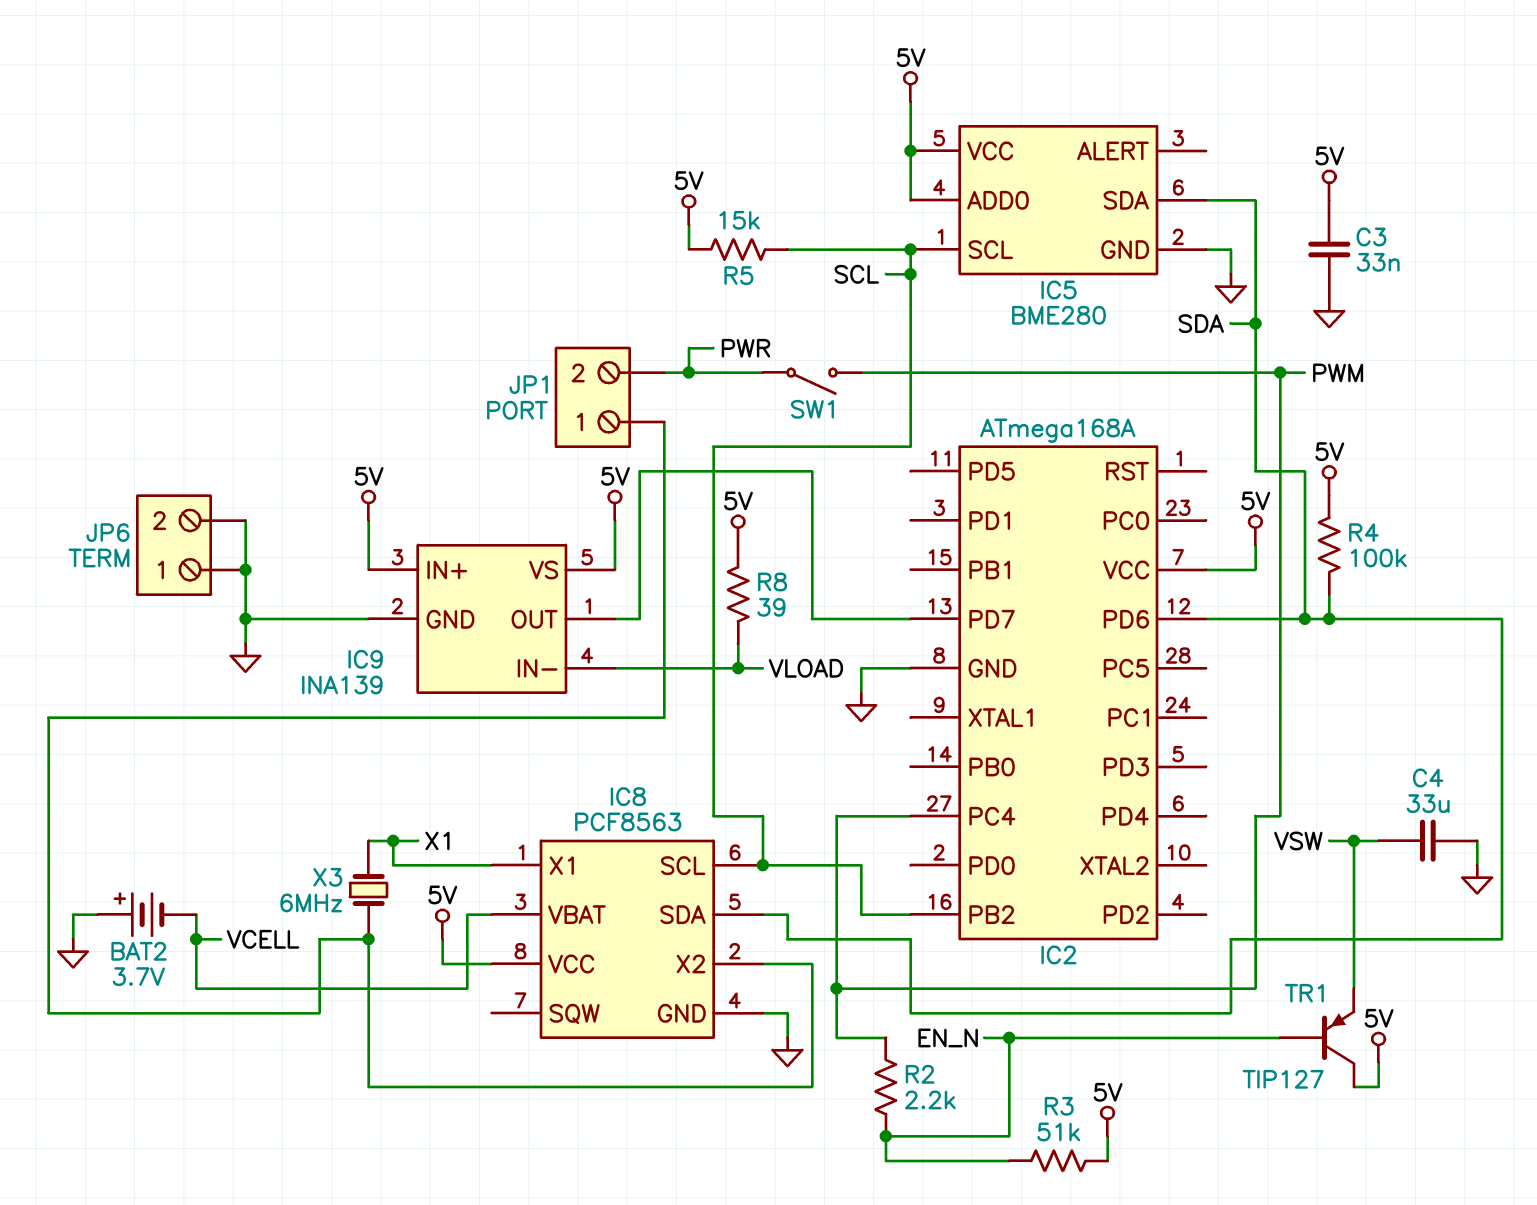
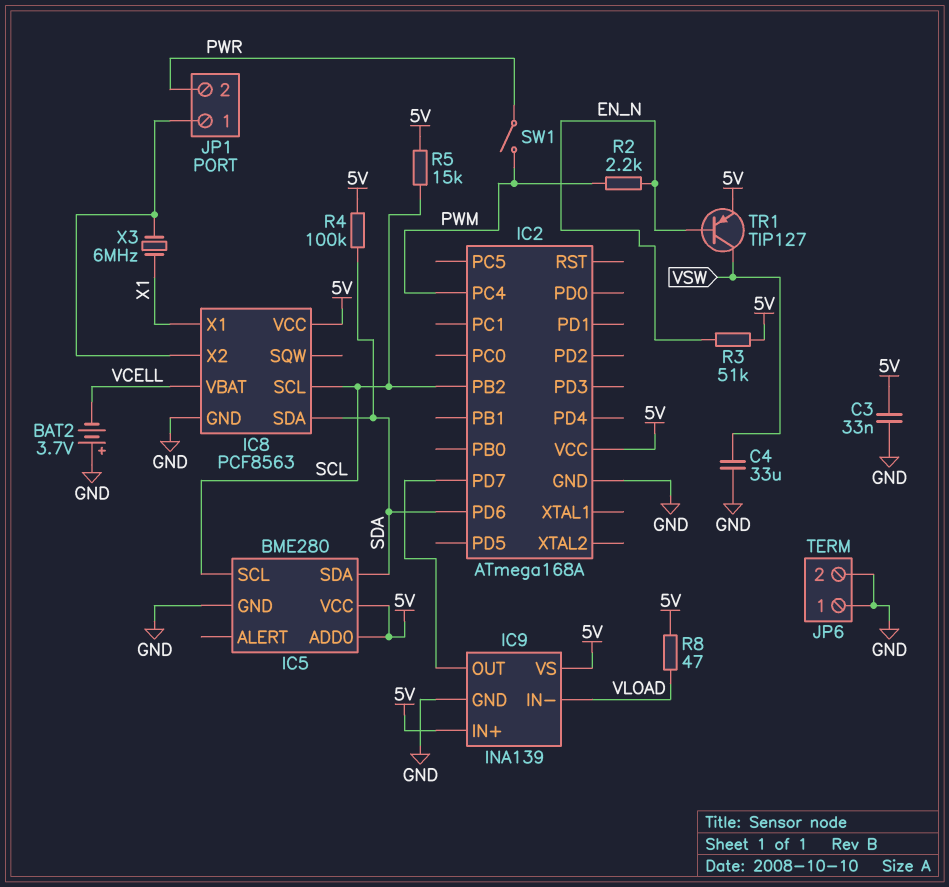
R8: 39 (5V, VLOAD) -> 47 (5V, VLOAD)
TR1: PNP TIP127 (B EN_N, C 5V, E VSW) -> PNP TIP127 (B EN_N, C VSW, E 5V)

